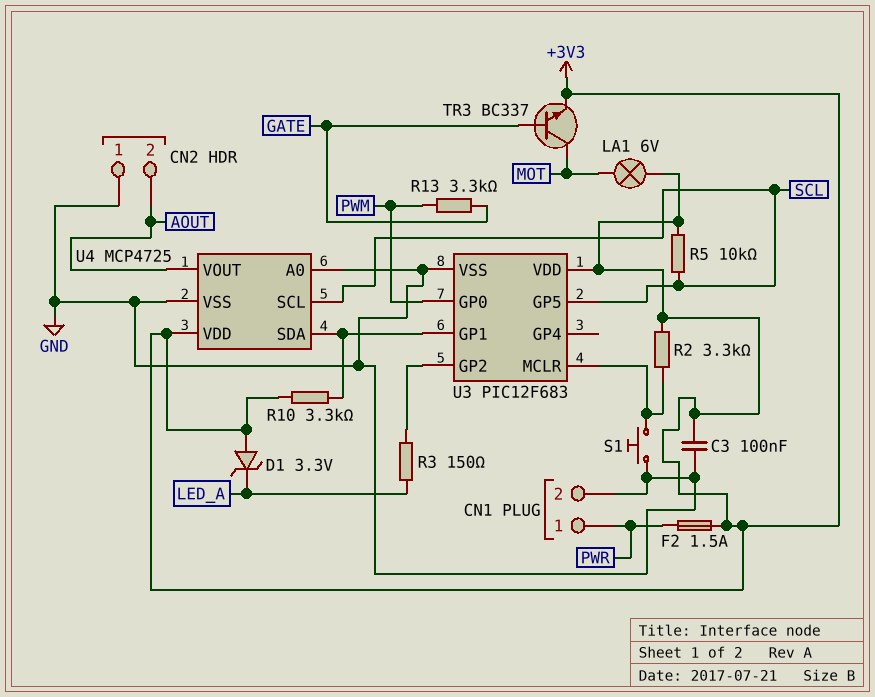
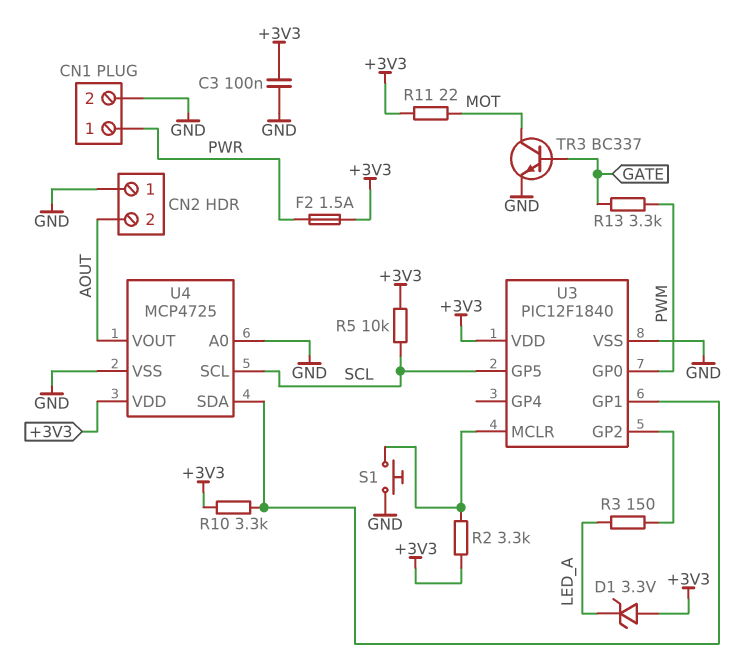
LA1: lamp 6V (+3V3, MOT) -> none
R11: none -> 22 (+3V3, MOT)
TR3: NPN BC337 (B GATE, C MOT, E +3V3) -> NPN BC337 (B GATE, C MOT, E GND)
U3: PIC12F683 -> PIC12F1840

